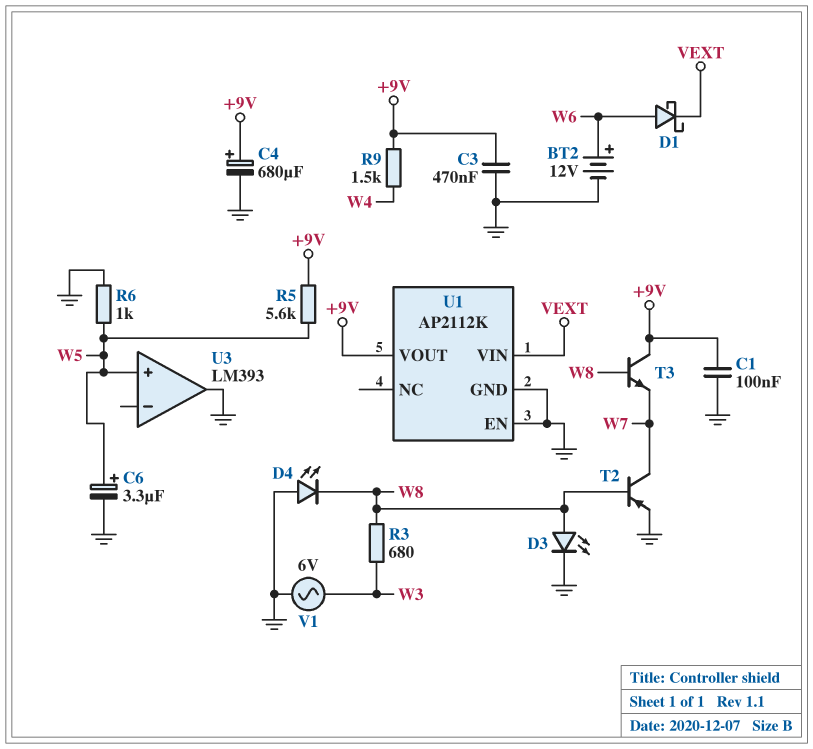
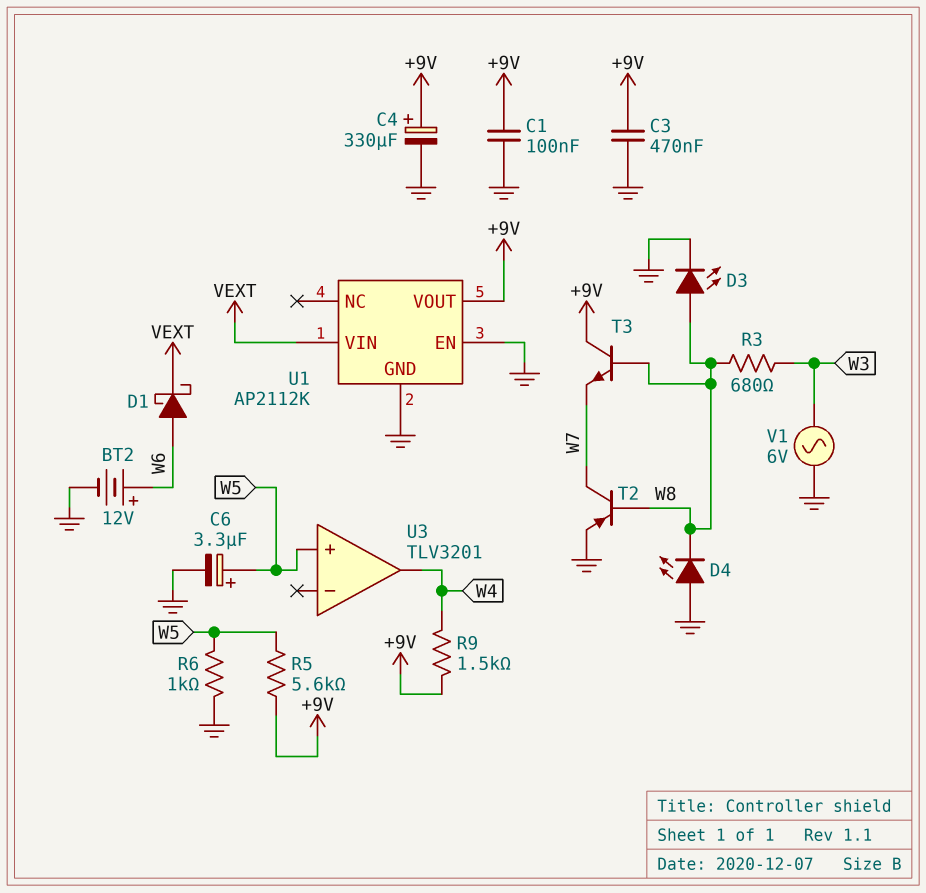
C4: 680uF (plus +9V, minus GND) -> 330uF (plus +9V, minus GND)
U3: LM393 -> TLV3201
U3 pin out: GND -> W4

